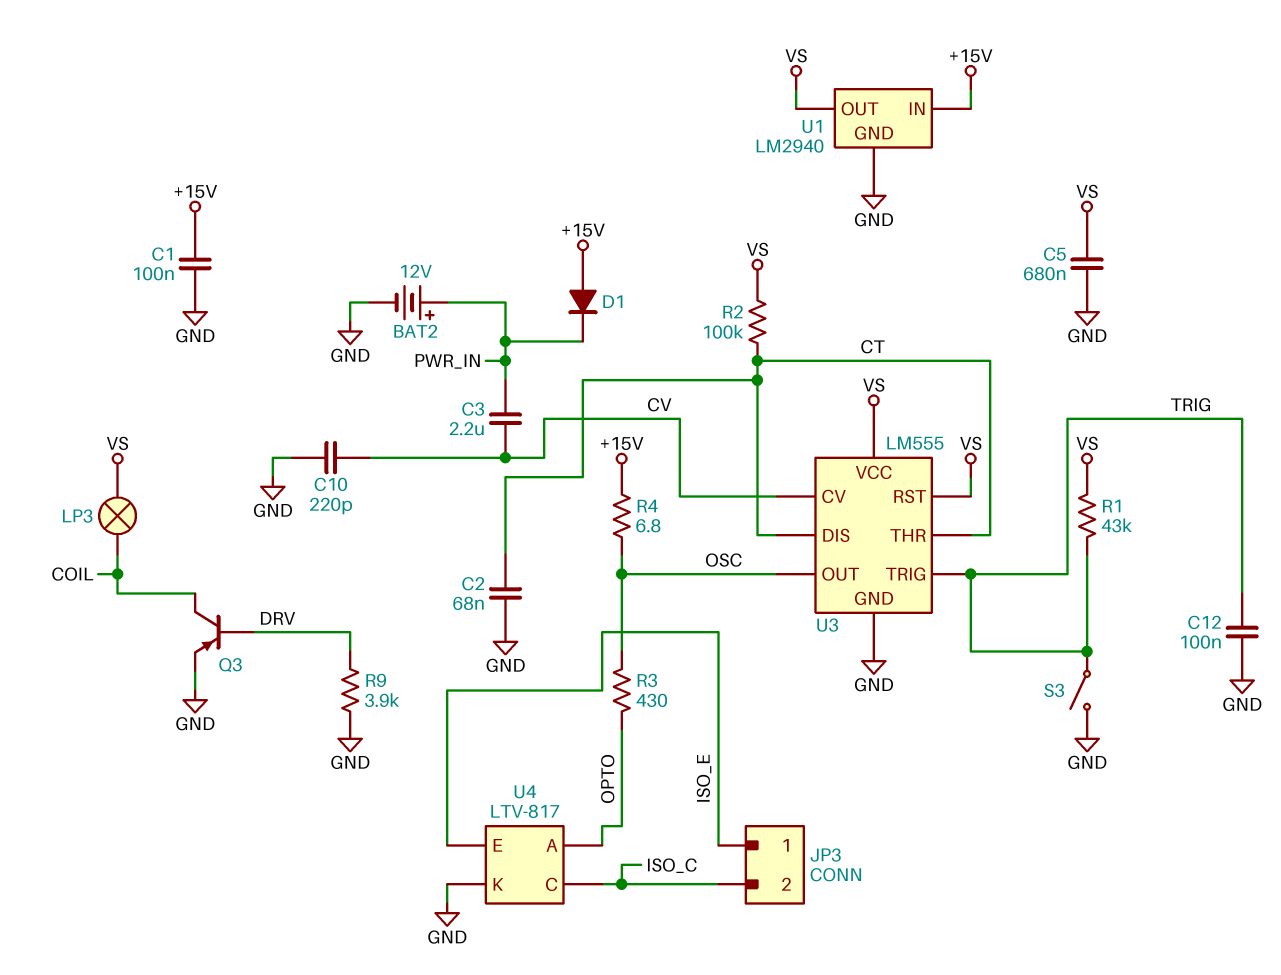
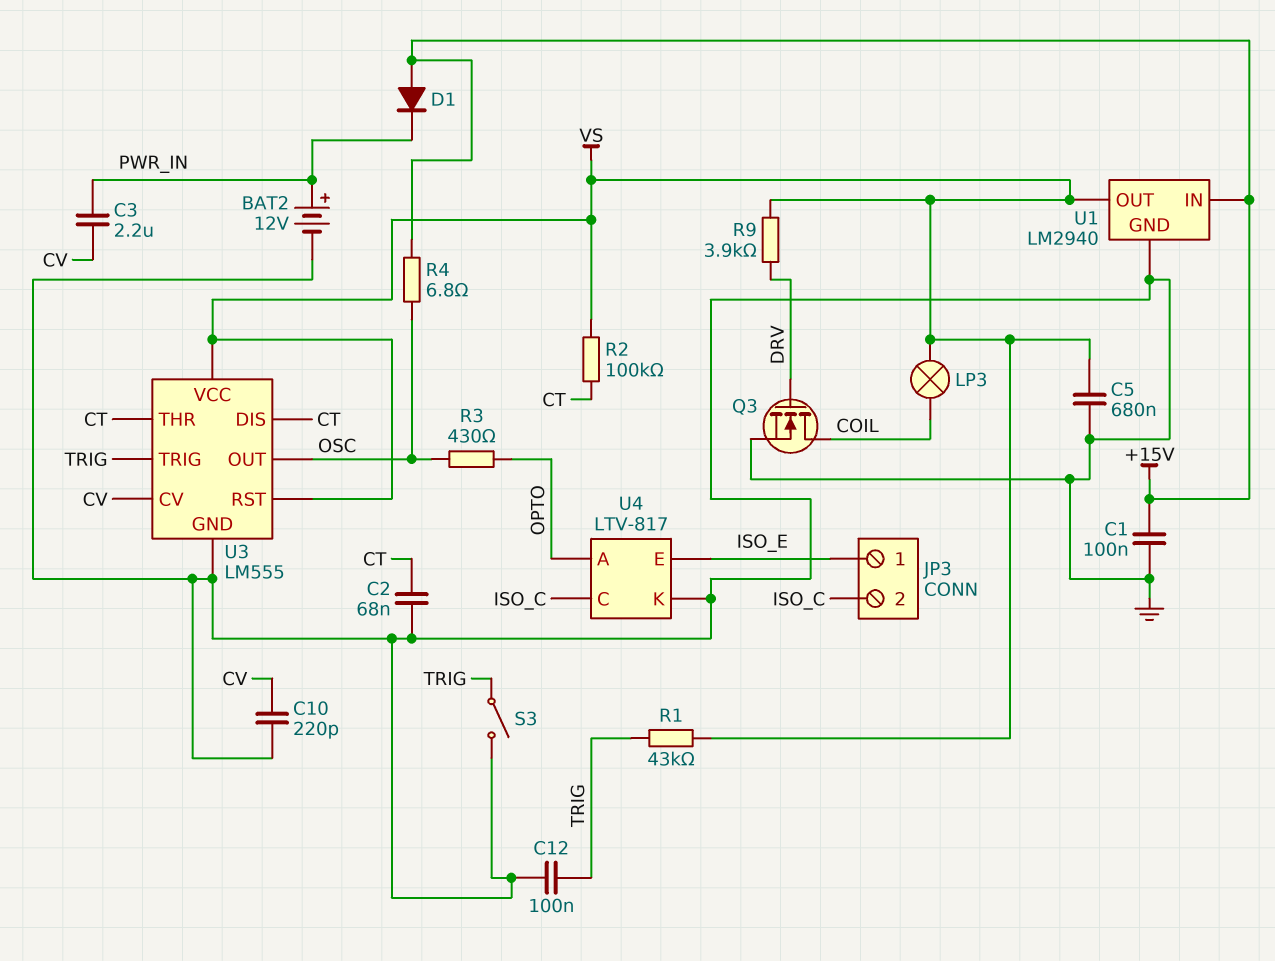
Q3: PNP (B DRV, C COIL, E GND) -> NMOS (G DRV, D COIL, S GND)
R9: 3.9k (DRV, GND) -> 3.9k (DRV, VS)

